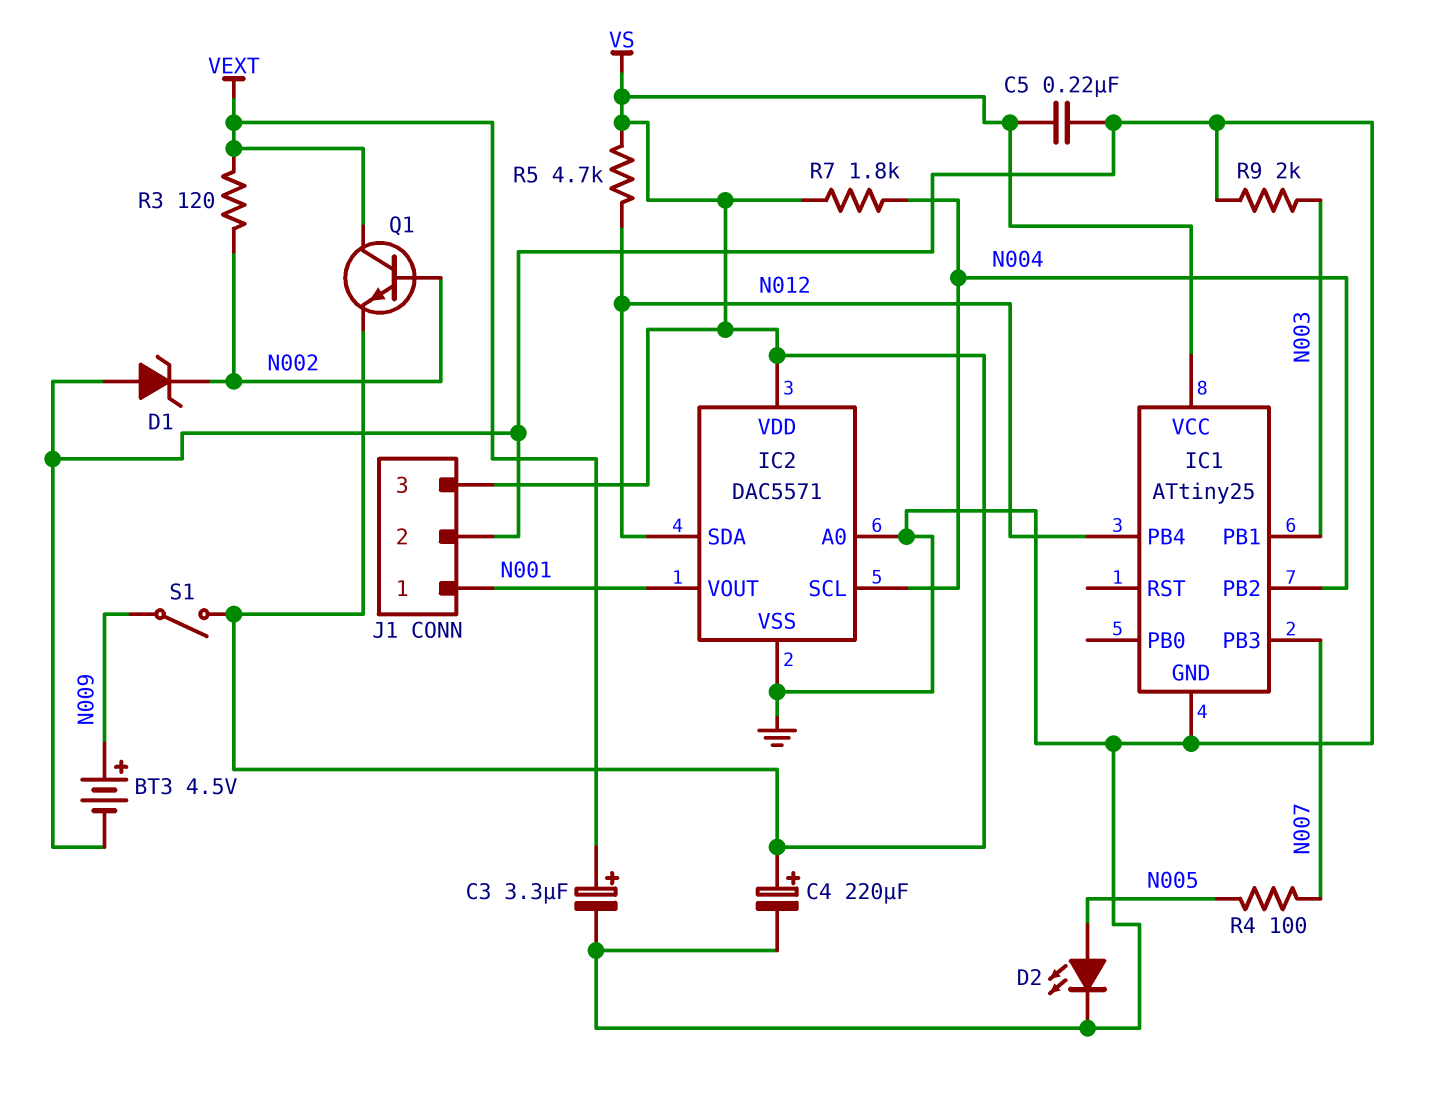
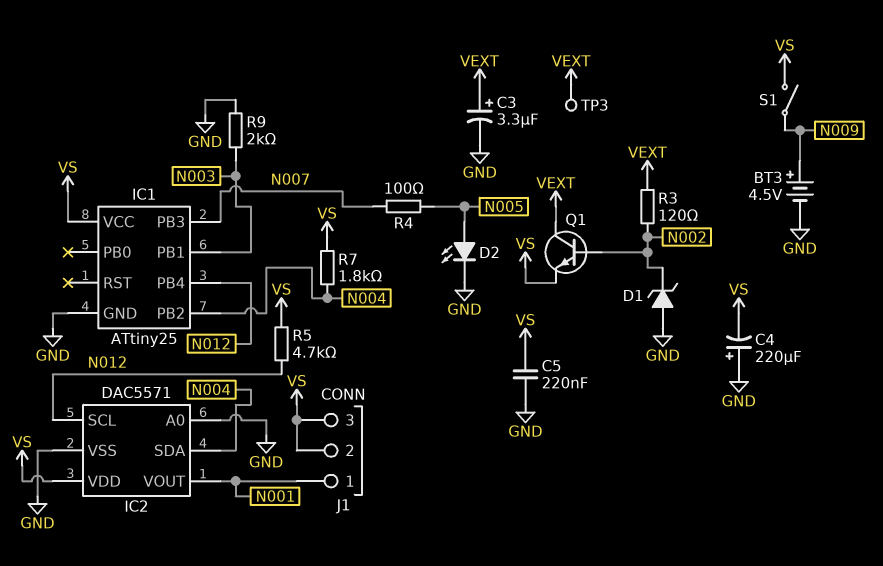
C4: 220uF (plus VS, minus GND) -> 220uF (plus GND, minus VS)
IC2 pin SCL: N004 -> N012
IC2 pin SDA: N012 -> N004
J1 pin 2: GND -> VS
TP3: none -> test point (VEXT)

